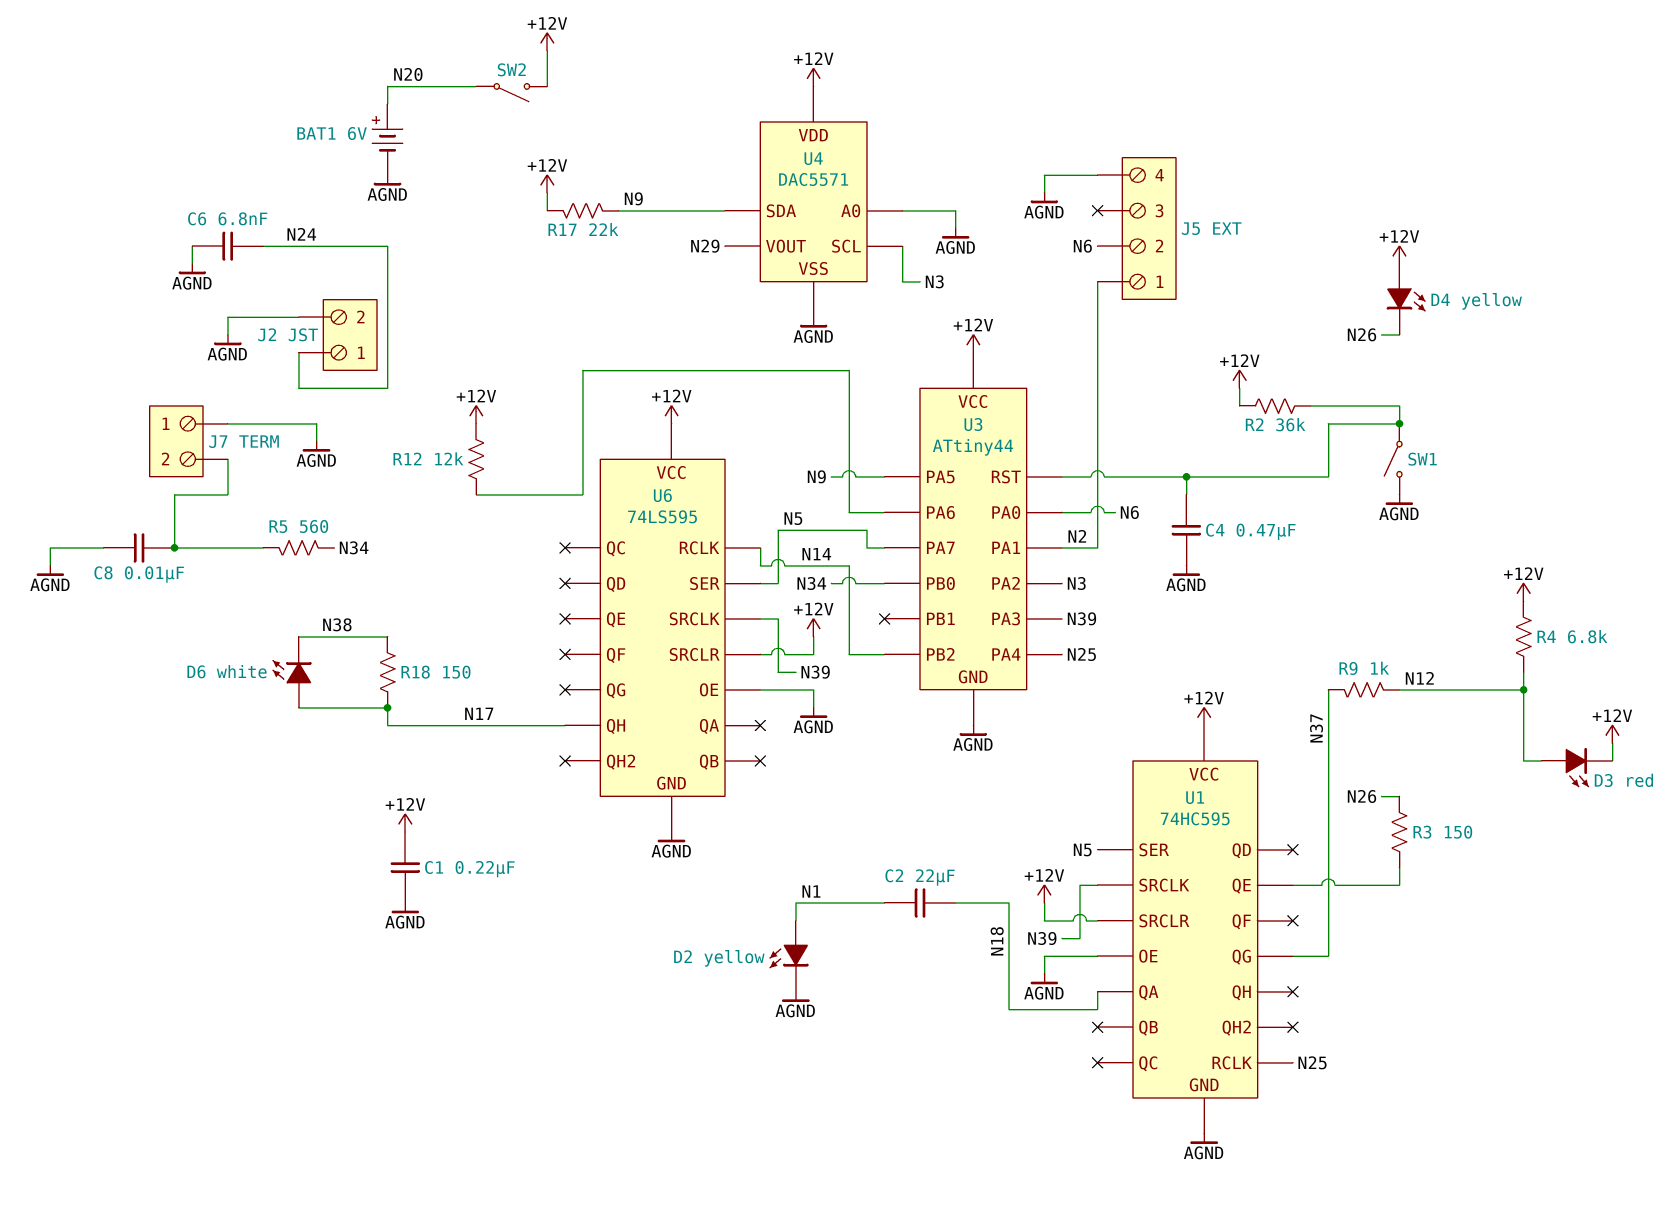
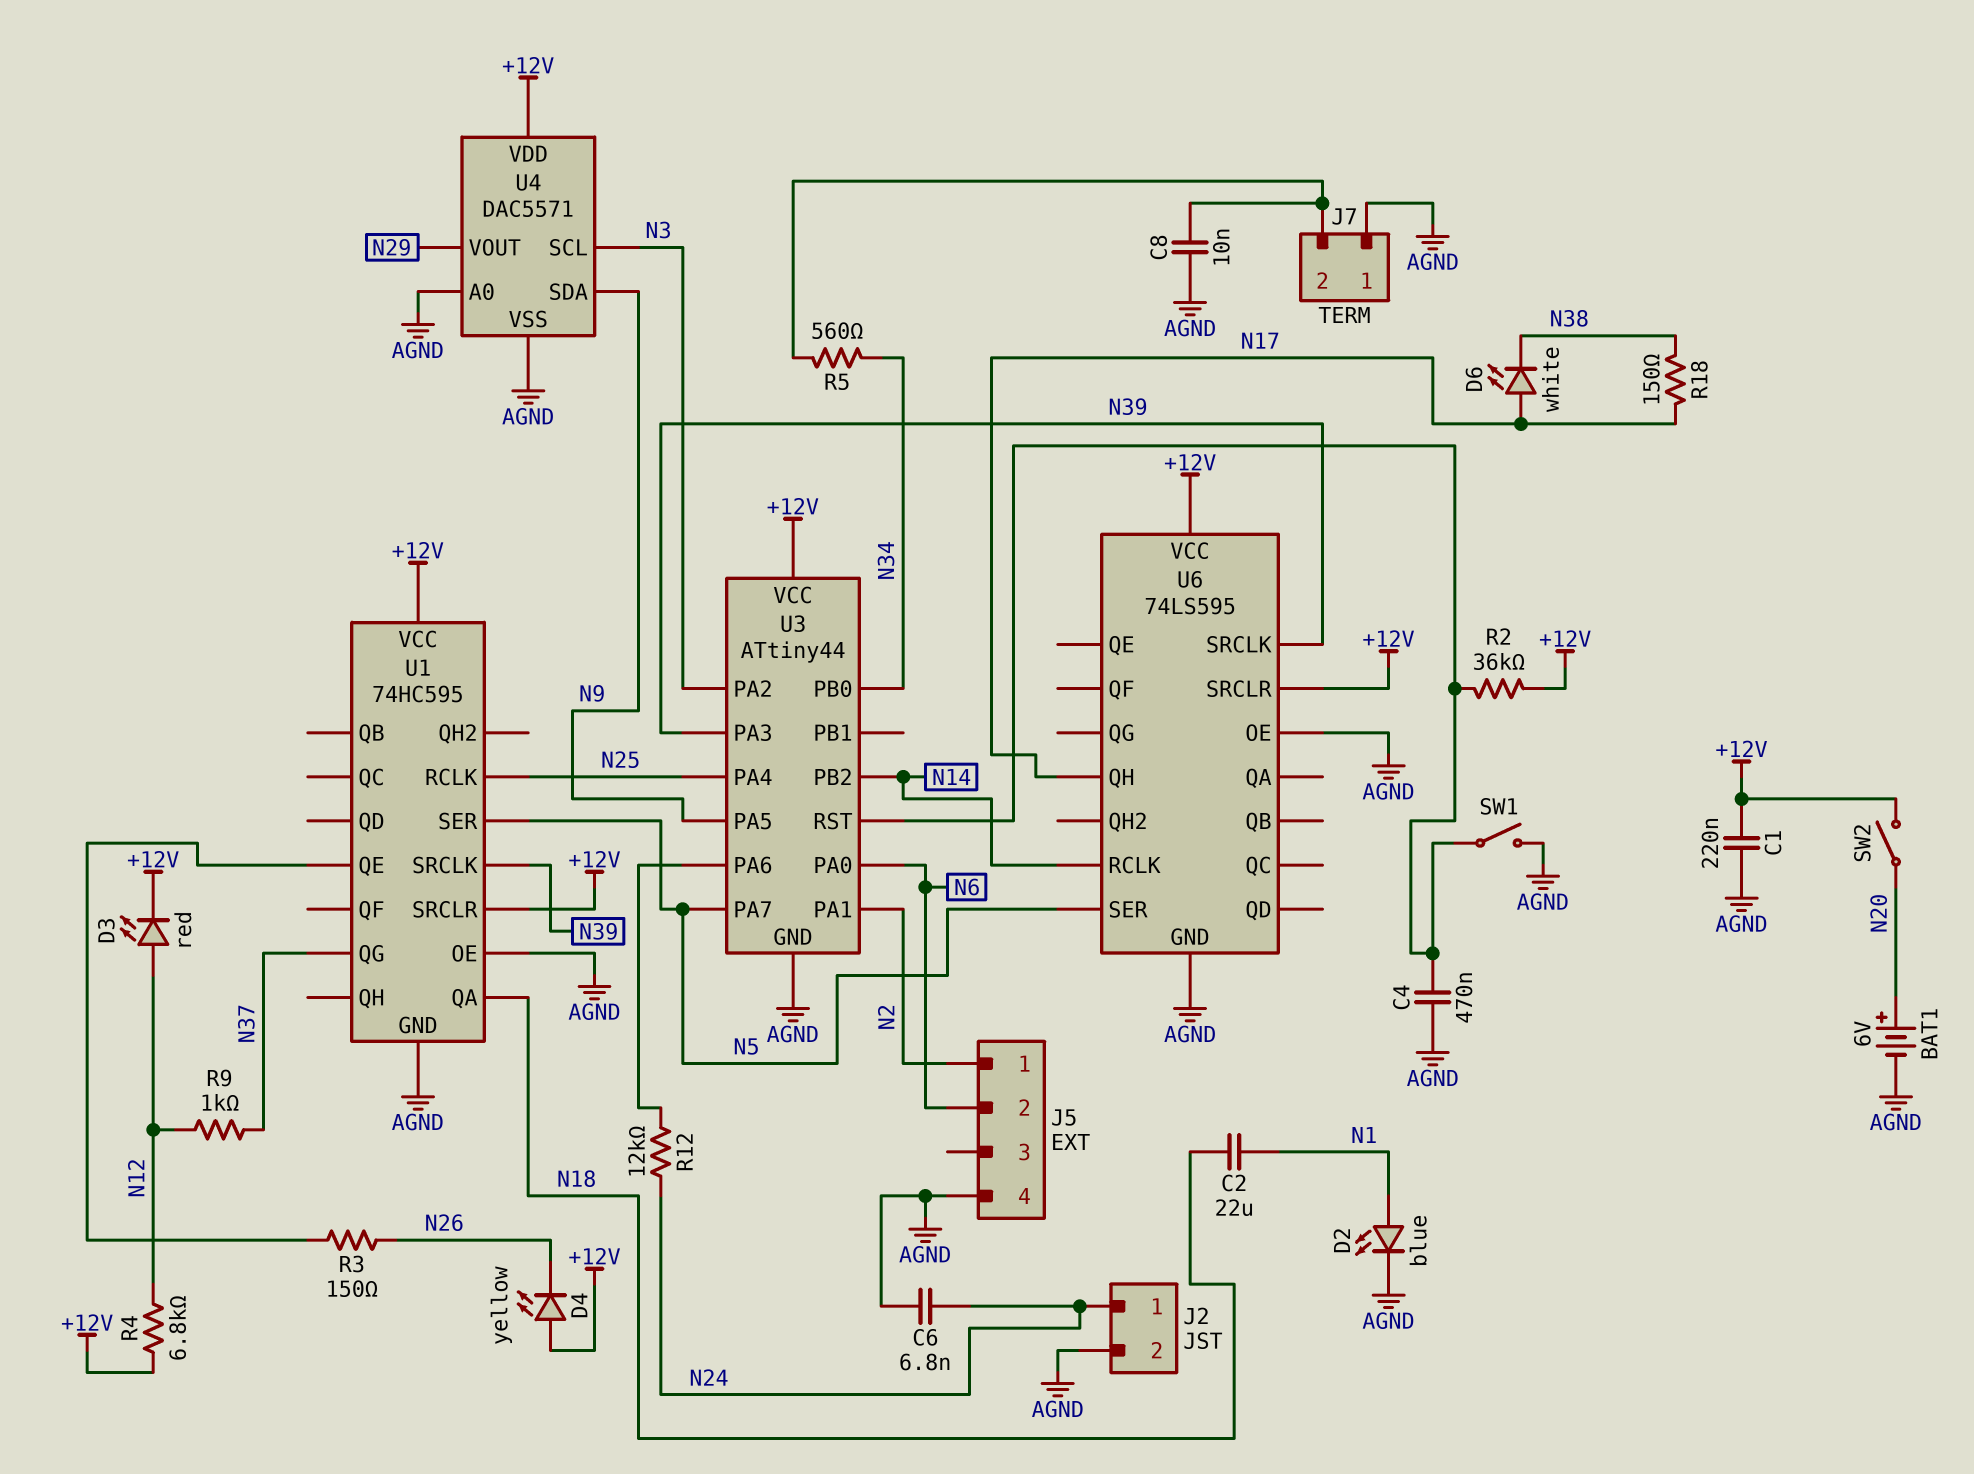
D2: LED yellow (A N1, K AGND) -> LED blue (A N1, K AGND)
R12: 12k (+12V, U3/PA6) -> 12k (N24, U3/PA6)
R17: 22k (+12V, N9) -> none

